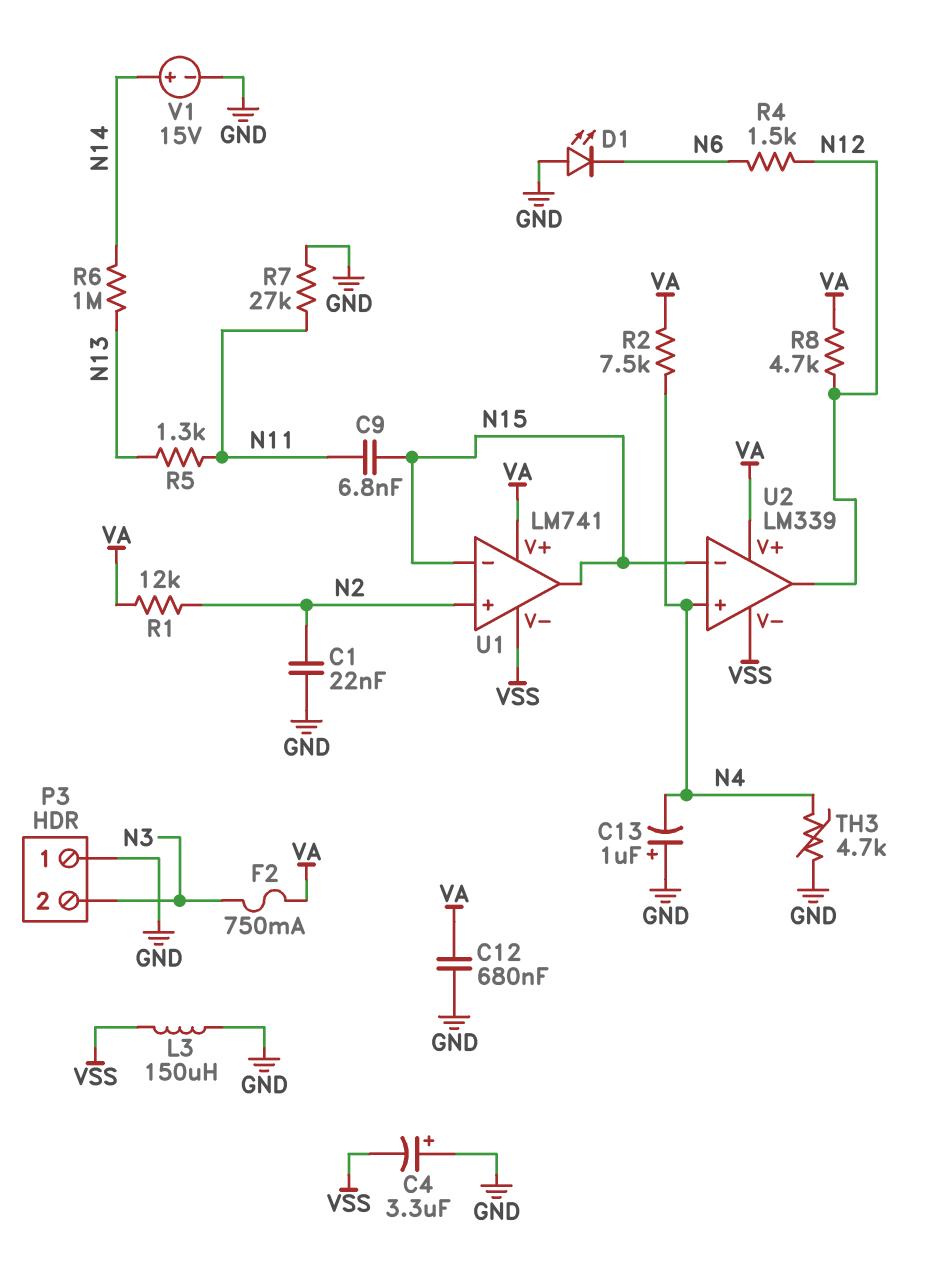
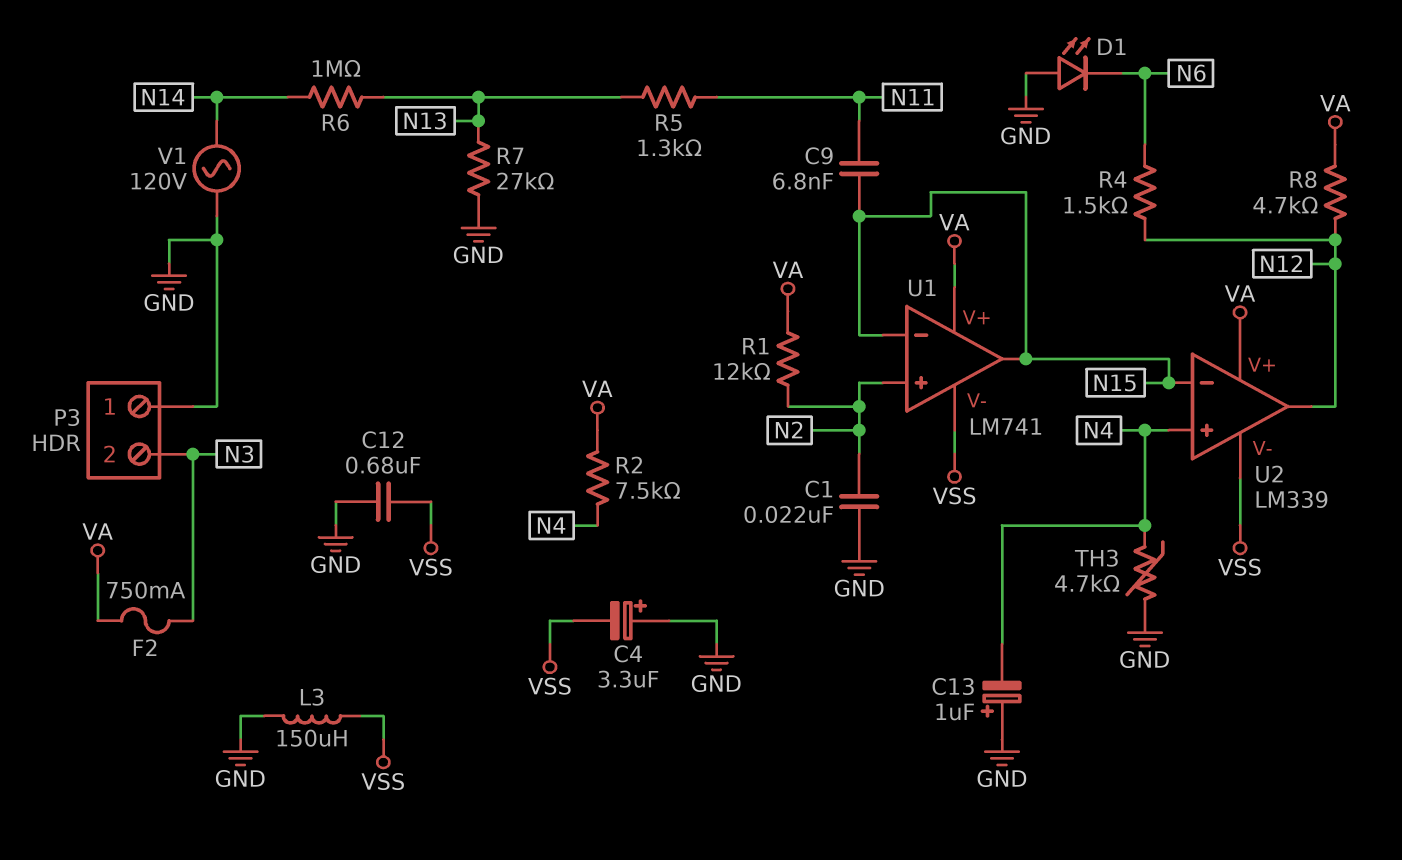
C12: 680nF (GND, VA) -> 680nF (GND, VSS)
R7: 27k (GND, N11) -> 27k (GND, N13)
V1: 15V (plus N14, minus GND) -> AC 120V (GND, N14)

